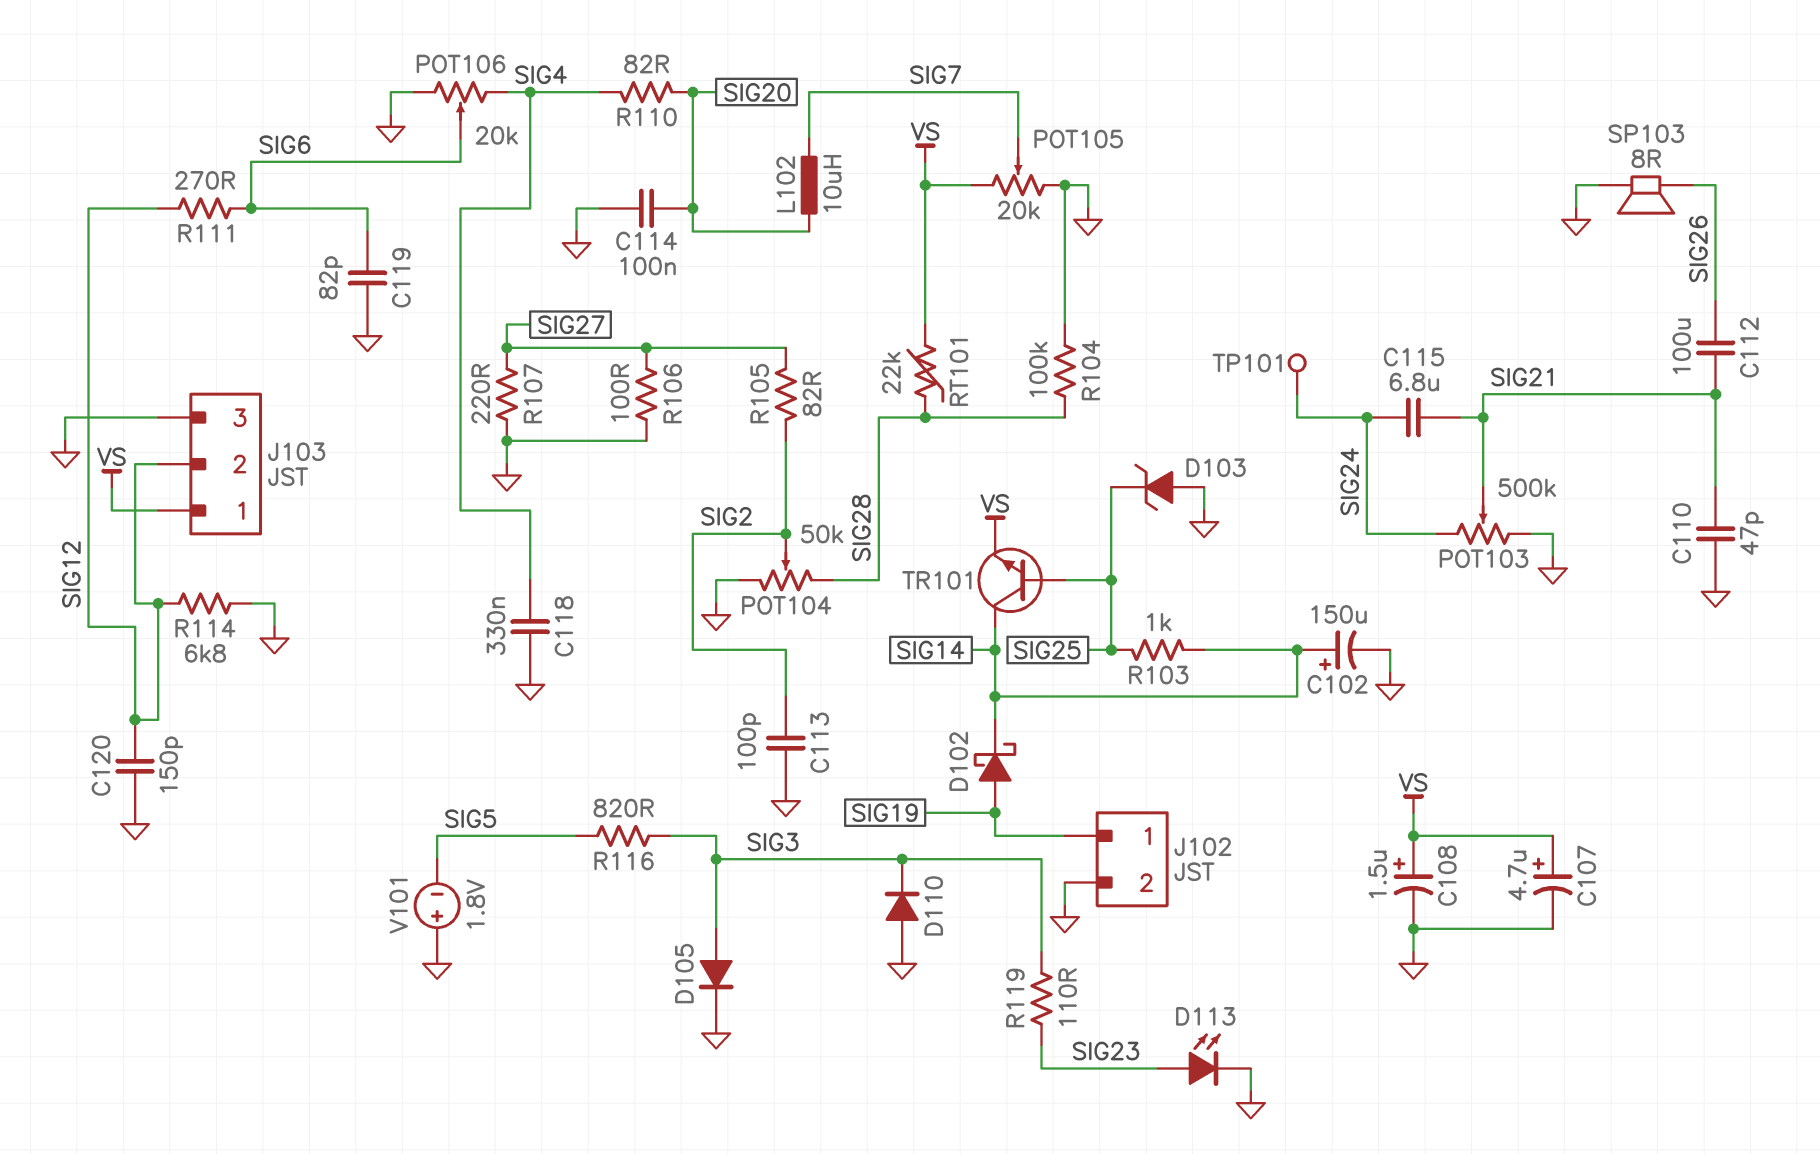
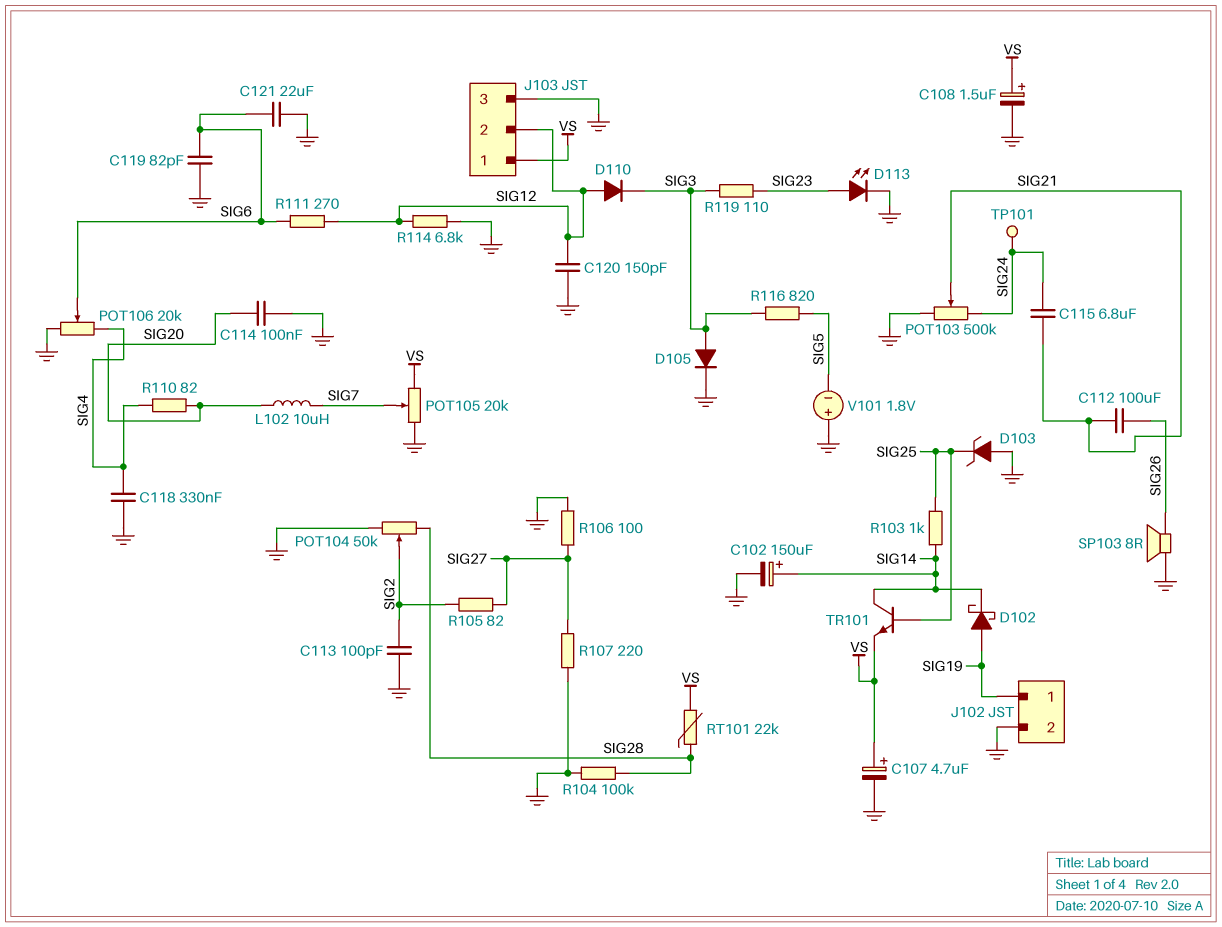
C110: 47pF (GND, SIG21) -> none
C121: none -> 22uF (GND, SIG6)
D110: diode (A GND, K SIG3) -> diode (A SIG12, K SIG3)

